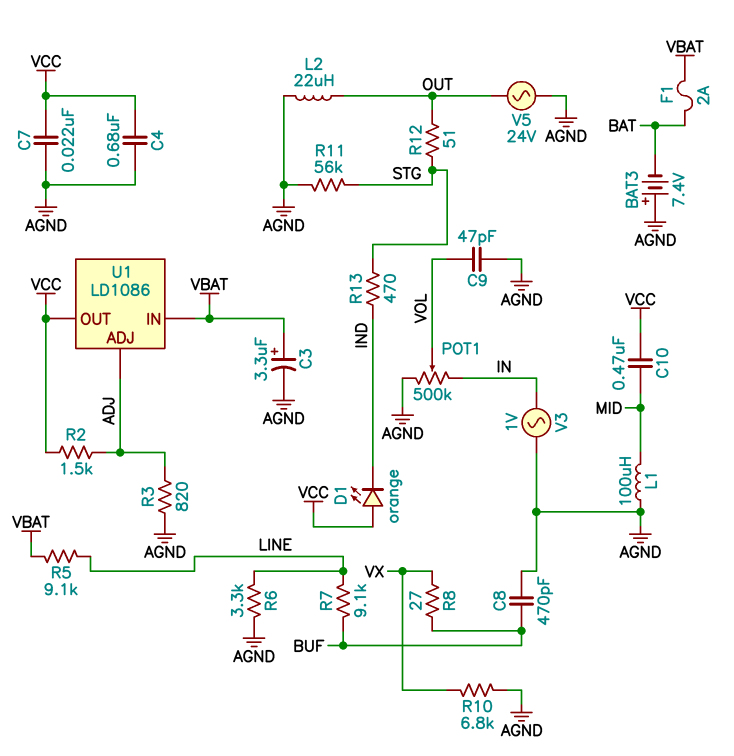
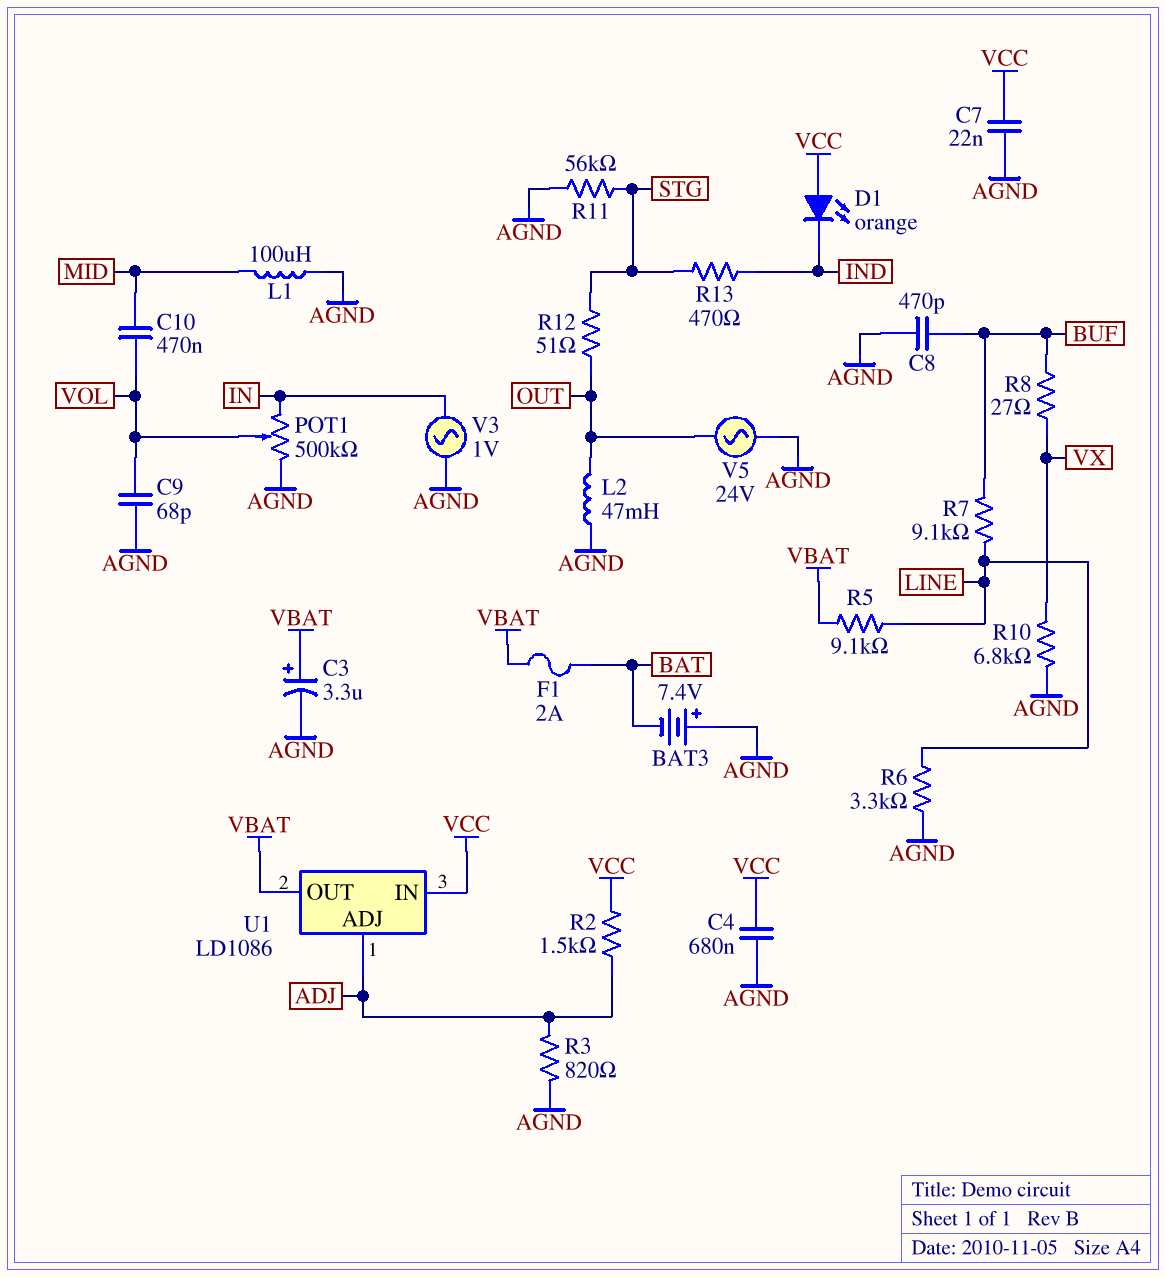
C9: 47pF (AGND, VOL) -> 68pF (AGND, VOL)
C10: 470nF (MID, VCC) -> 470nF (MID, VOL)
L2: 22uH (AGND, OUT) -> 47mH (AGND, OUT)
U1 pin IN: VBAT -> VCC
U1 pin OUT: VCC -> VBAT

